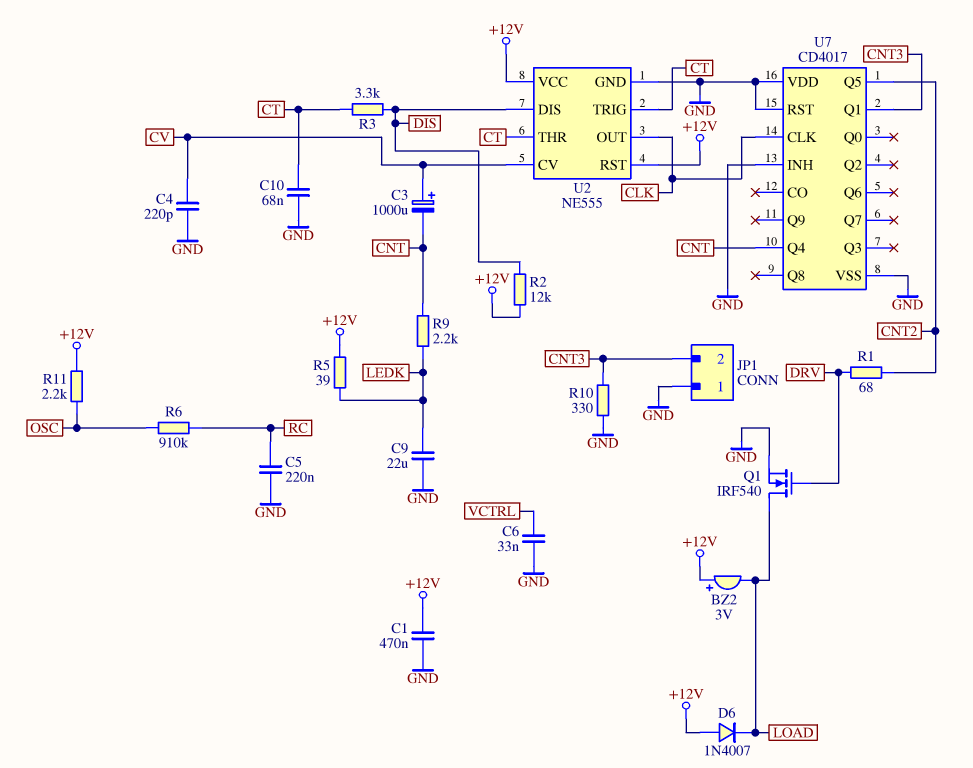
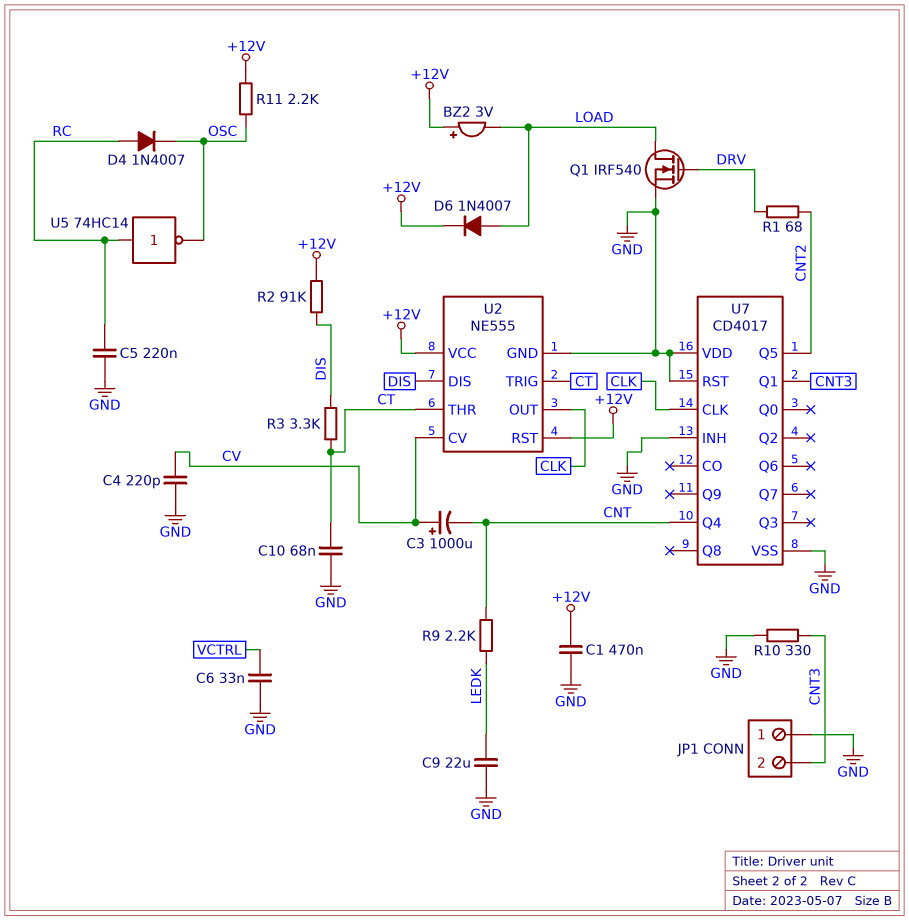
D4: none -> diode 1N4007 (A RC, K OSC)
D6: diode 1N4007 (A +12V, K LOAD) -> diode 1N4007 (A LOAD, K +12V)
R2: 12k (+12V, DIS) -> 91k (+12V, DIS)
R5: 39 (+12V, LEDK) -> none
R6: 910k (OSC, RC) -> none
U5: none -> NOT 74HC14 (in RC, out OSC)

